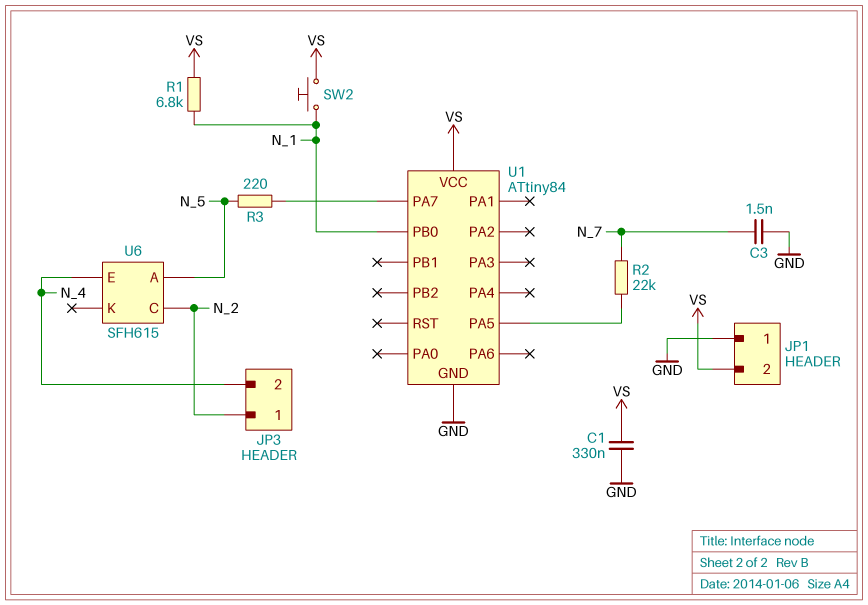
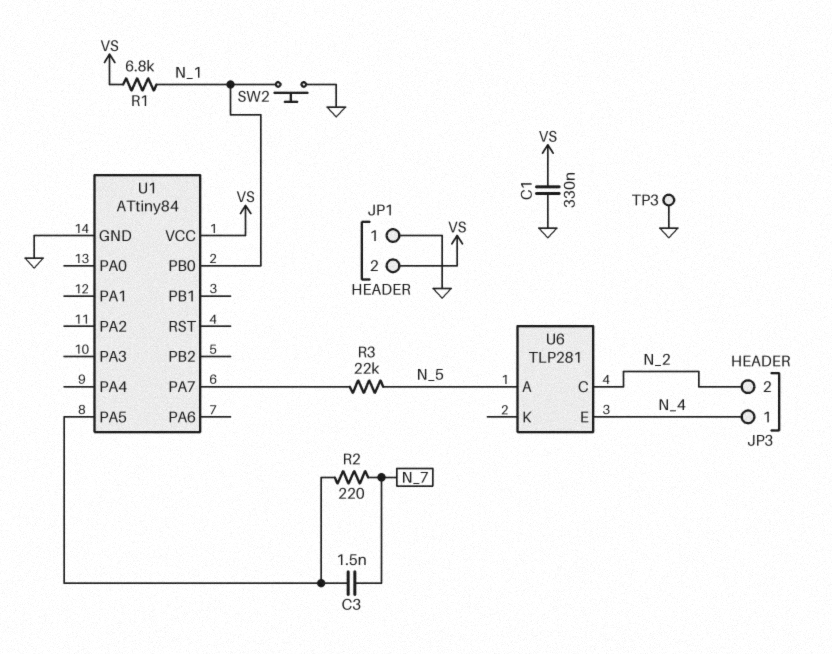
C3: 1.5nF (GND, N_7) -> 1.5nF (N_7, U1/PA5)
JP3 pin 1: N_2 -> N_4
JP3 pin 2: N_4 -> N_2
R2: 22k (N_7, U1/PA5) -> 220 (N_7, U1/PA5)
R3: 220 (N_5, U1/PA7) -> 22k (N_5, U1/PA7)
SW2: button (N_1, VS) -> button (GND, N_1)
TP3: none -> test point (GND)
U6: SFH615 -> TLP281

